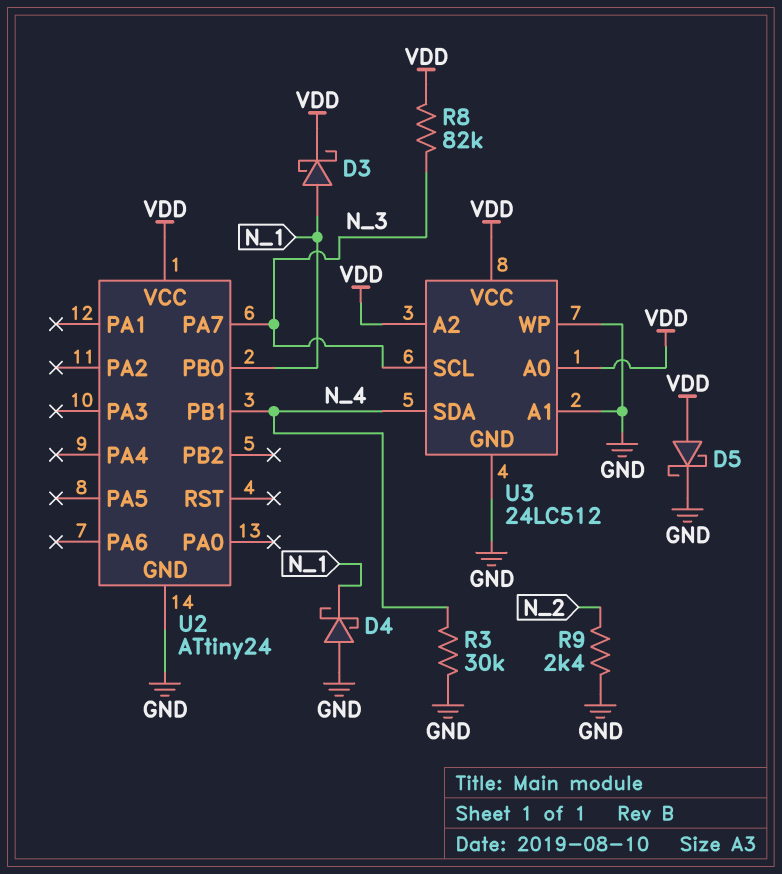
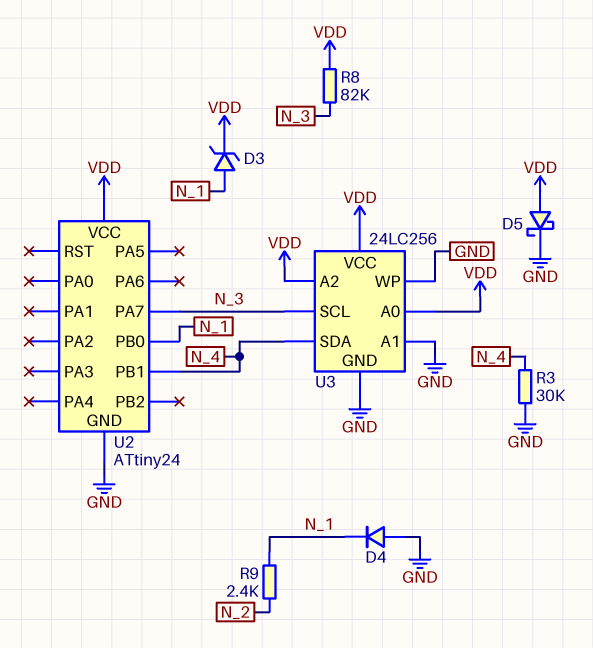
D3: schottky (A N_1, K VDD) -> zener (A N_1, K VDD)
D4: schottky (A GND, K N_1) -> diode (A GND, K N_1)
R9: 2.4k (GND, N_2) -> 2.4k (N_1, N_2)
U3: 24LC512 -> 24LC256

